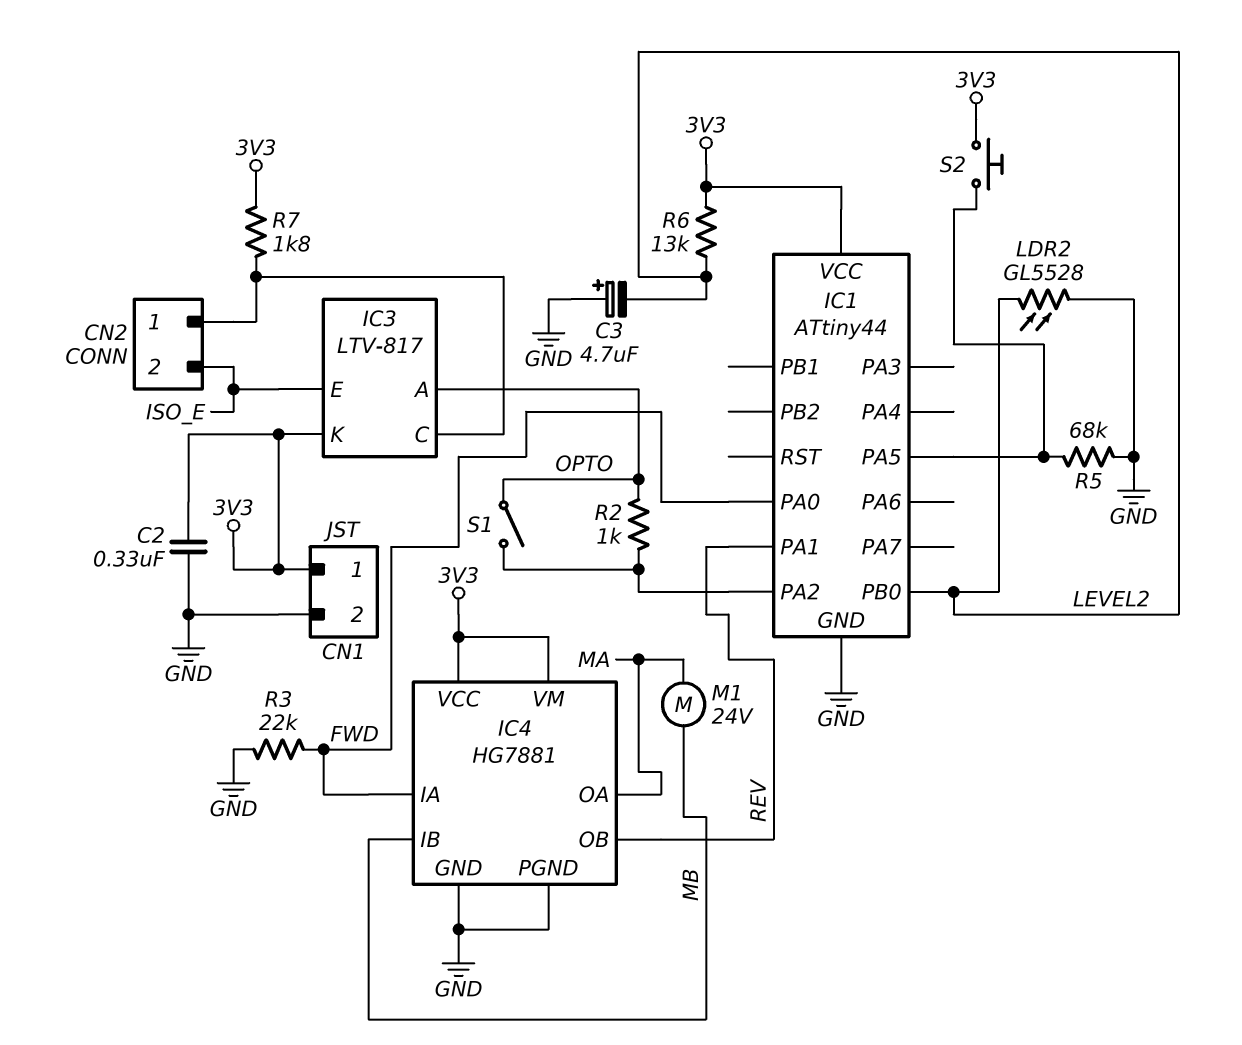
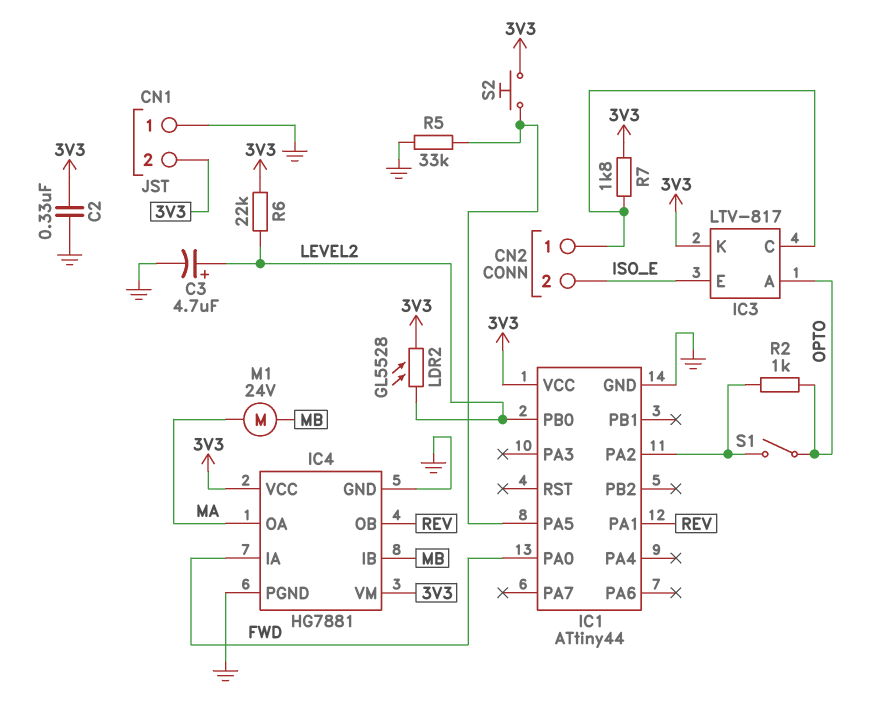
C3: 4.7uF (plus GND, minus LEVEL2) -> 4.7uF (plus LEVEL2, minus GND)
CN1 pin 1: 3V3 -> GND
CN1 pin 2: GND -> 3V3
LDR2: GL5528 (GND, LEVEL2) -> GL5528 (3V3, LEVEL2)
R3: 22k (FWD, GND) -> none
R5: 68k (GND, IC1/PA5) -> 33k (GND, IC1/PA5)
R6: 13k (3V3, LEVEL2) -> 22k (3V3, LEVEL2)

